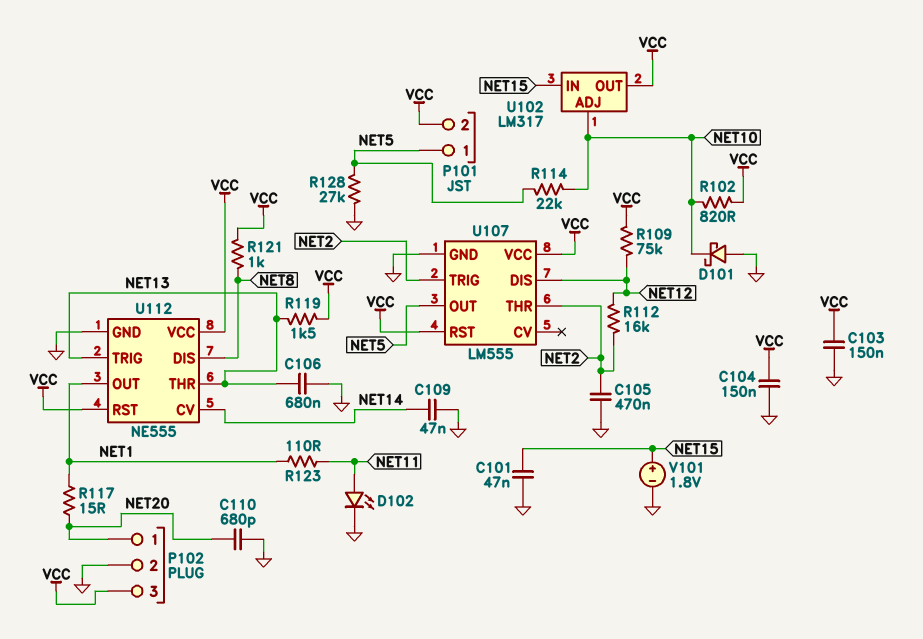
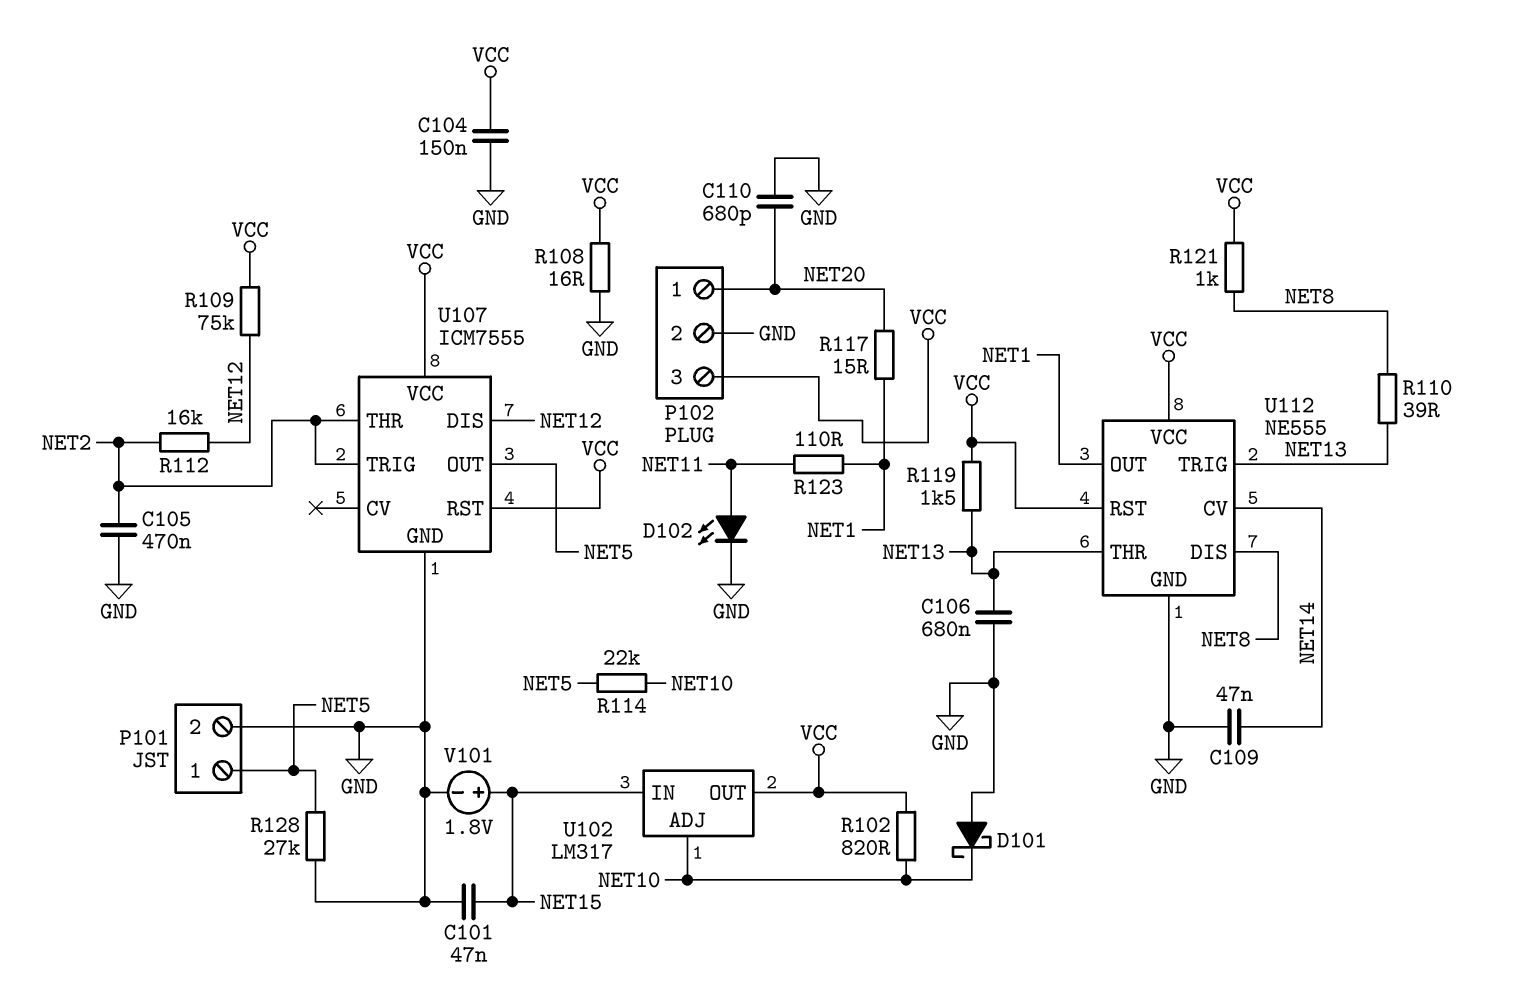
C103: 150nF (GND, VCC) -> none
P101 pin 2: VCC -> GND
R108: none -> 16 (GND, VCC)
R110: none -> 39 (NET8, NET13)
U107: LM555 -> ICM7555

